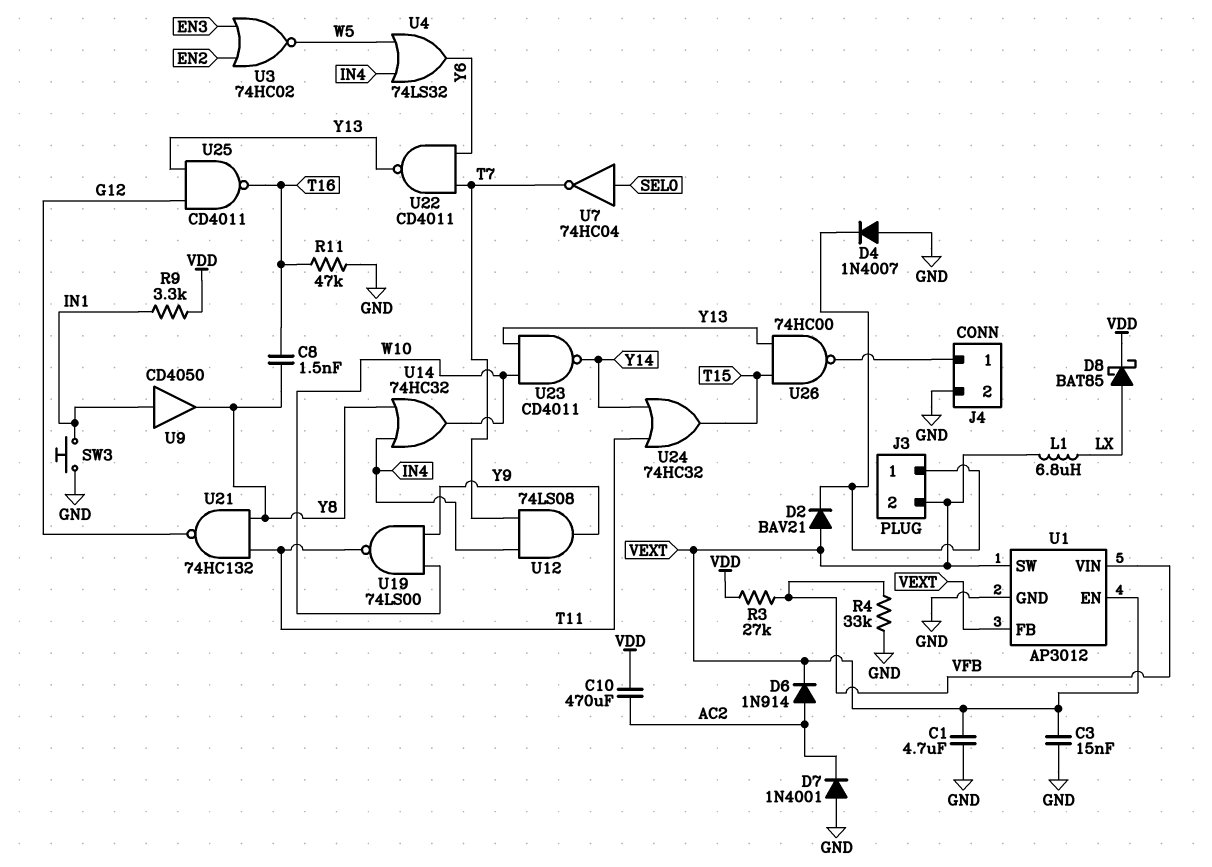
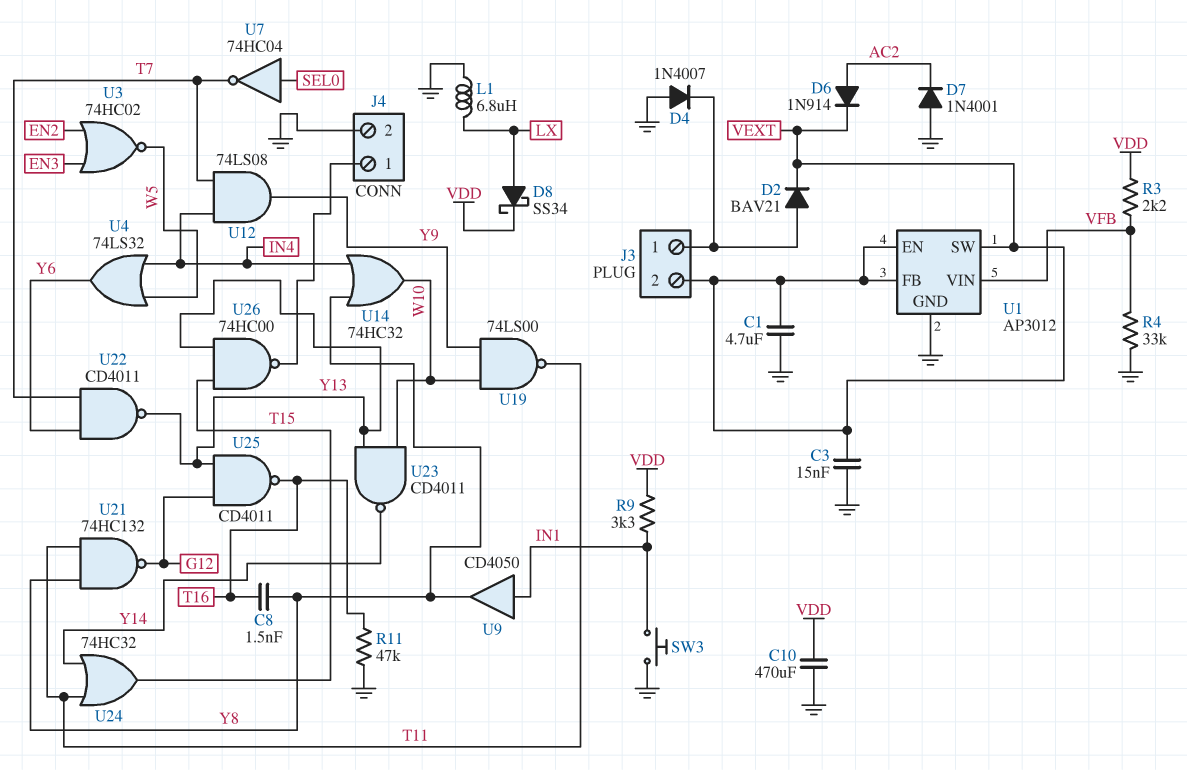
C10: 470uF (AC2, VDD) -> 470uF (GND, VDD)
D2: diode BAV21 (A VEXT, K J3/1) -> diode BAV21 (A J3/1, K VEXT)
D8: schottky BAT85 (A LX, K VDD) -> schottky SS34 (A LX, K VDD)
L1: 6.8uH (LX, VEXT) -> 6.8uH (GND, LX)
R3: 27k (VDD, VFB) -> 2.2k (VDD, VFB)

